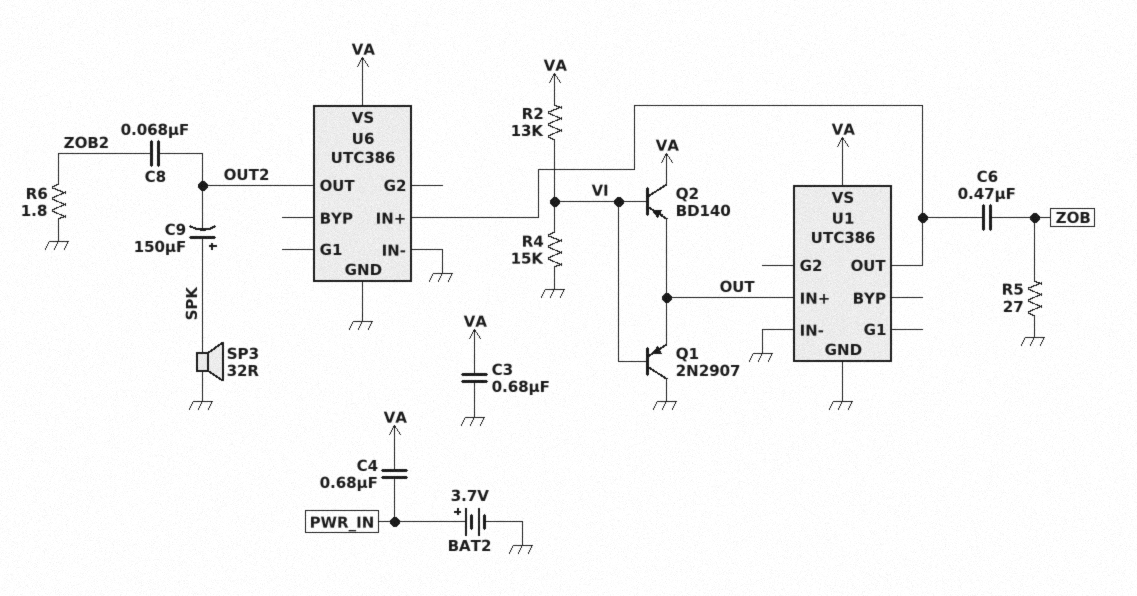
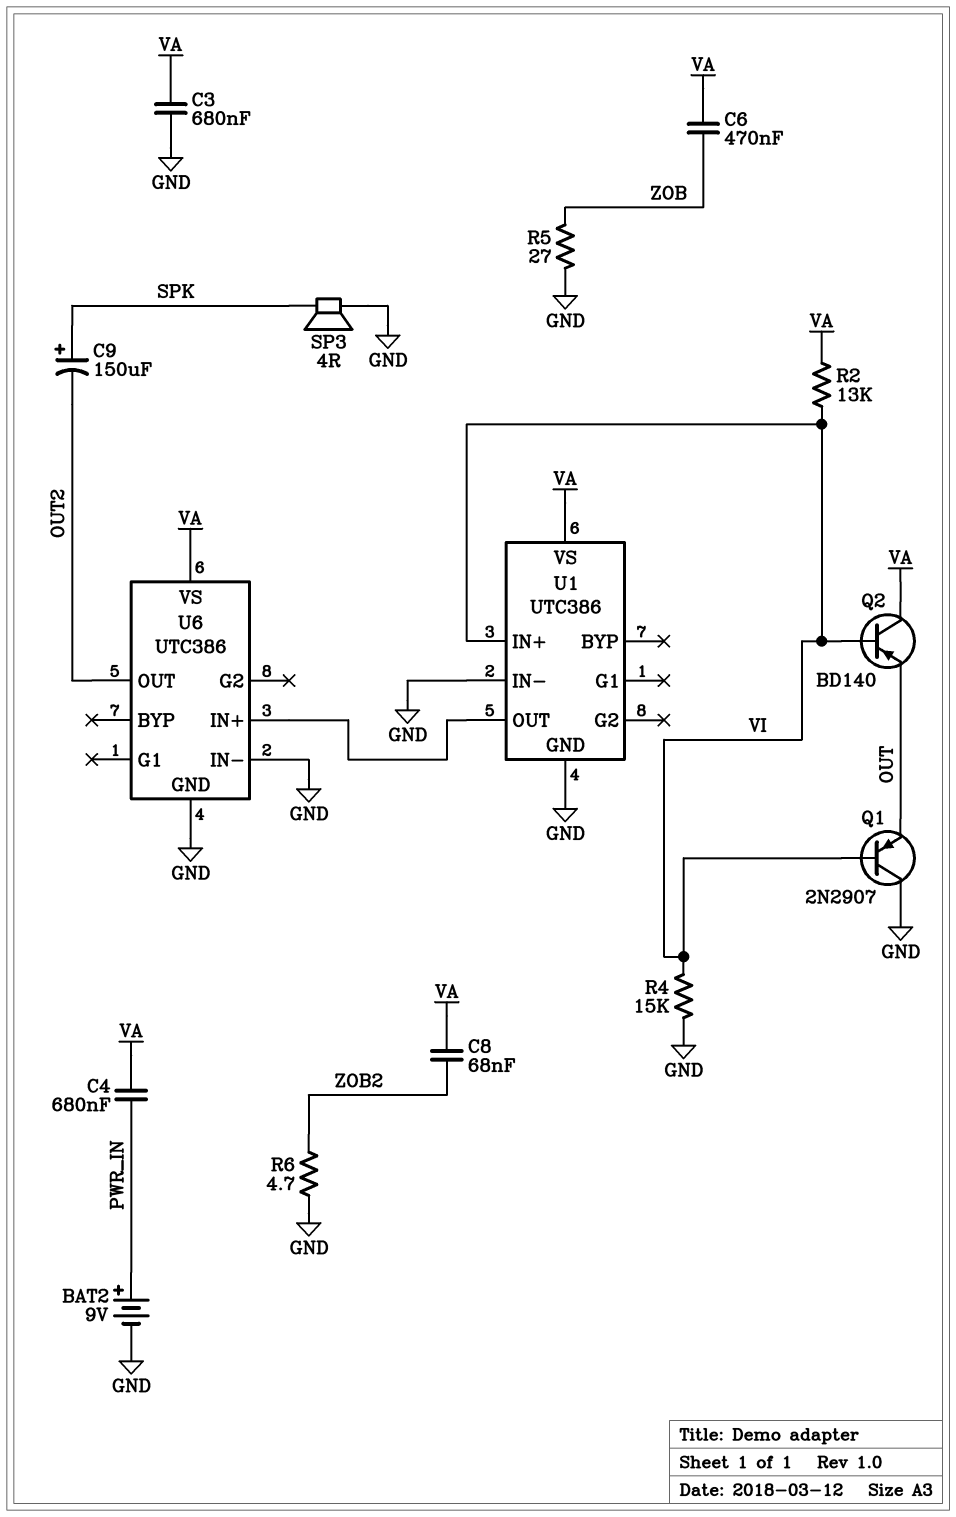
BAT2: 3.7V (plus PWR_IN, minus GND) -> 9V (plus PWR_IN, minus GND)
C6: 470nF (U1/OUT, ZOB) -> 470nF (VA, ZOB)
C8: 68nF (OUT2, ZOB2) -> 68nF (VA, ZOB2)
R6: 1.8 (GND, ZOB2) -> 4.7 (GND, ZOB2)
SP3: speaker 32R (GND, SPK) -> speaker 4R (GND, SPK)
U1 pin IN+: OUT -> VI

